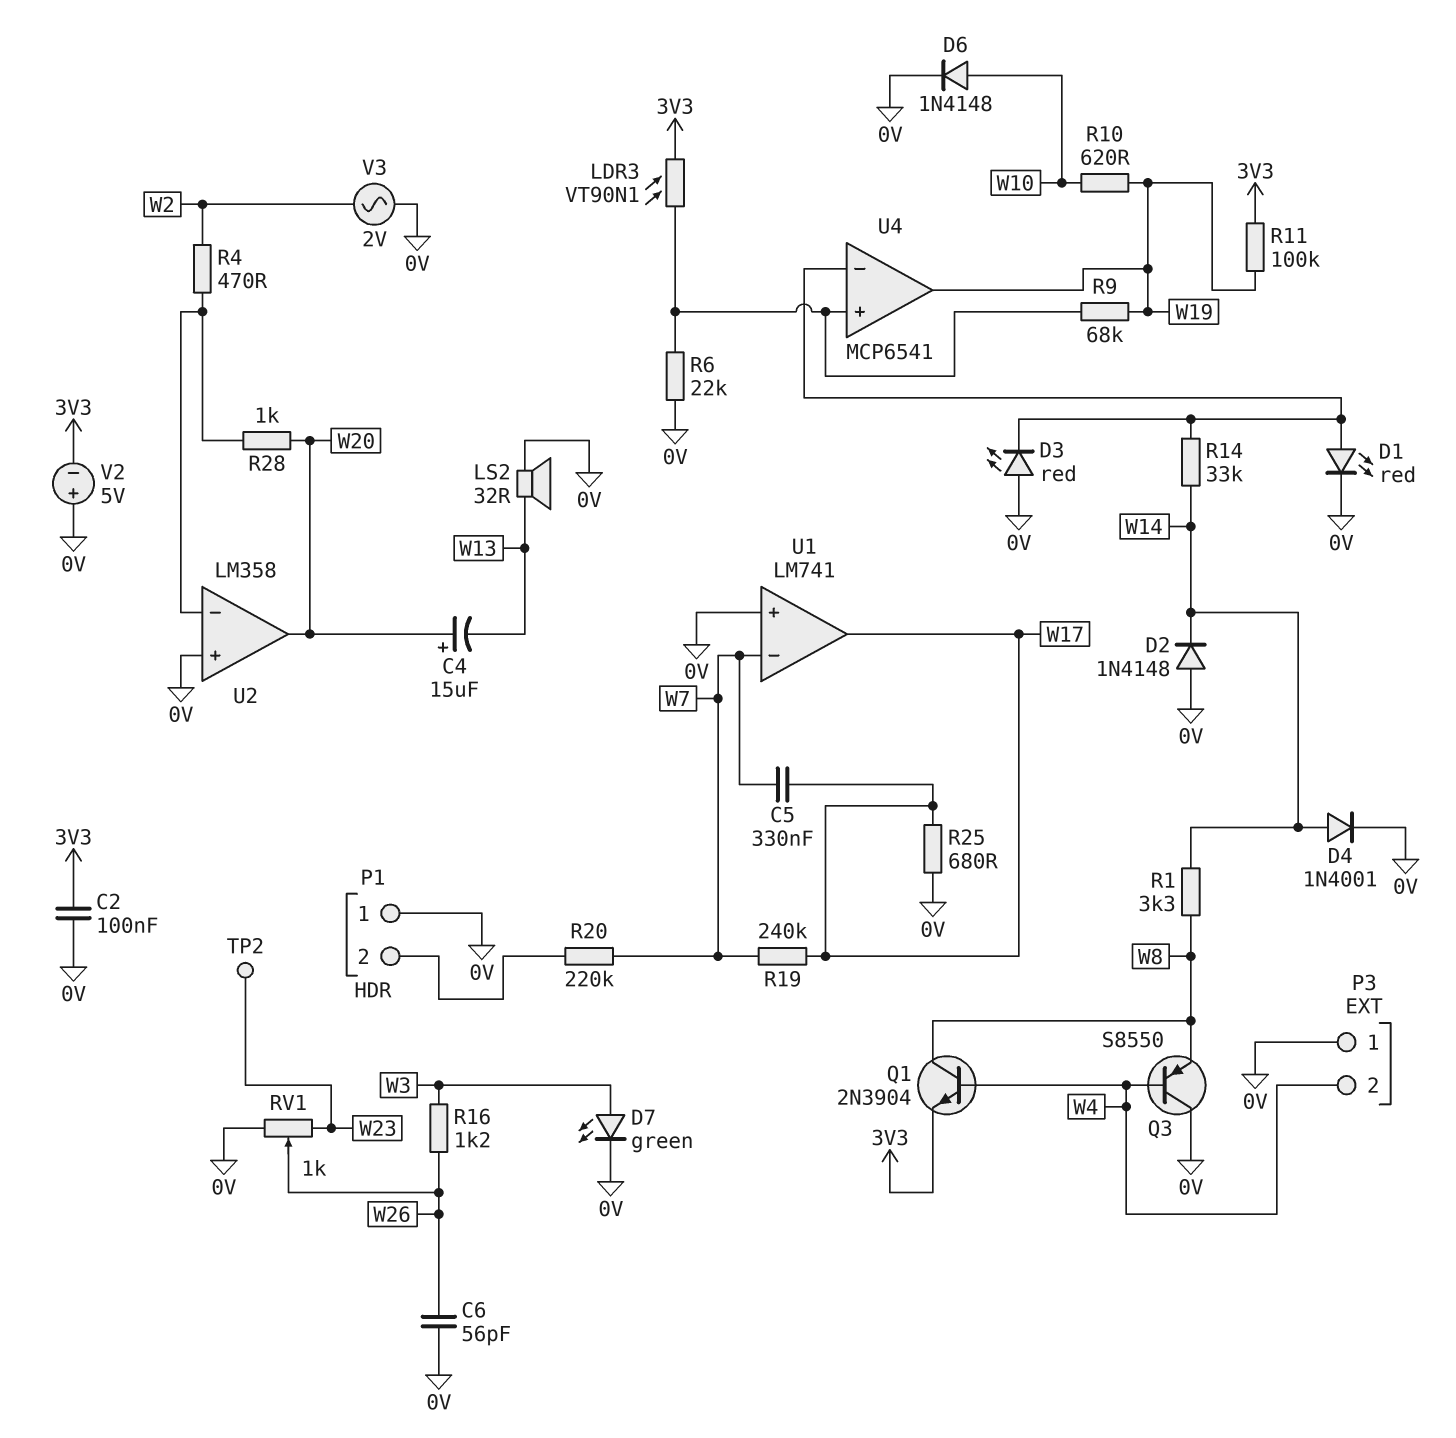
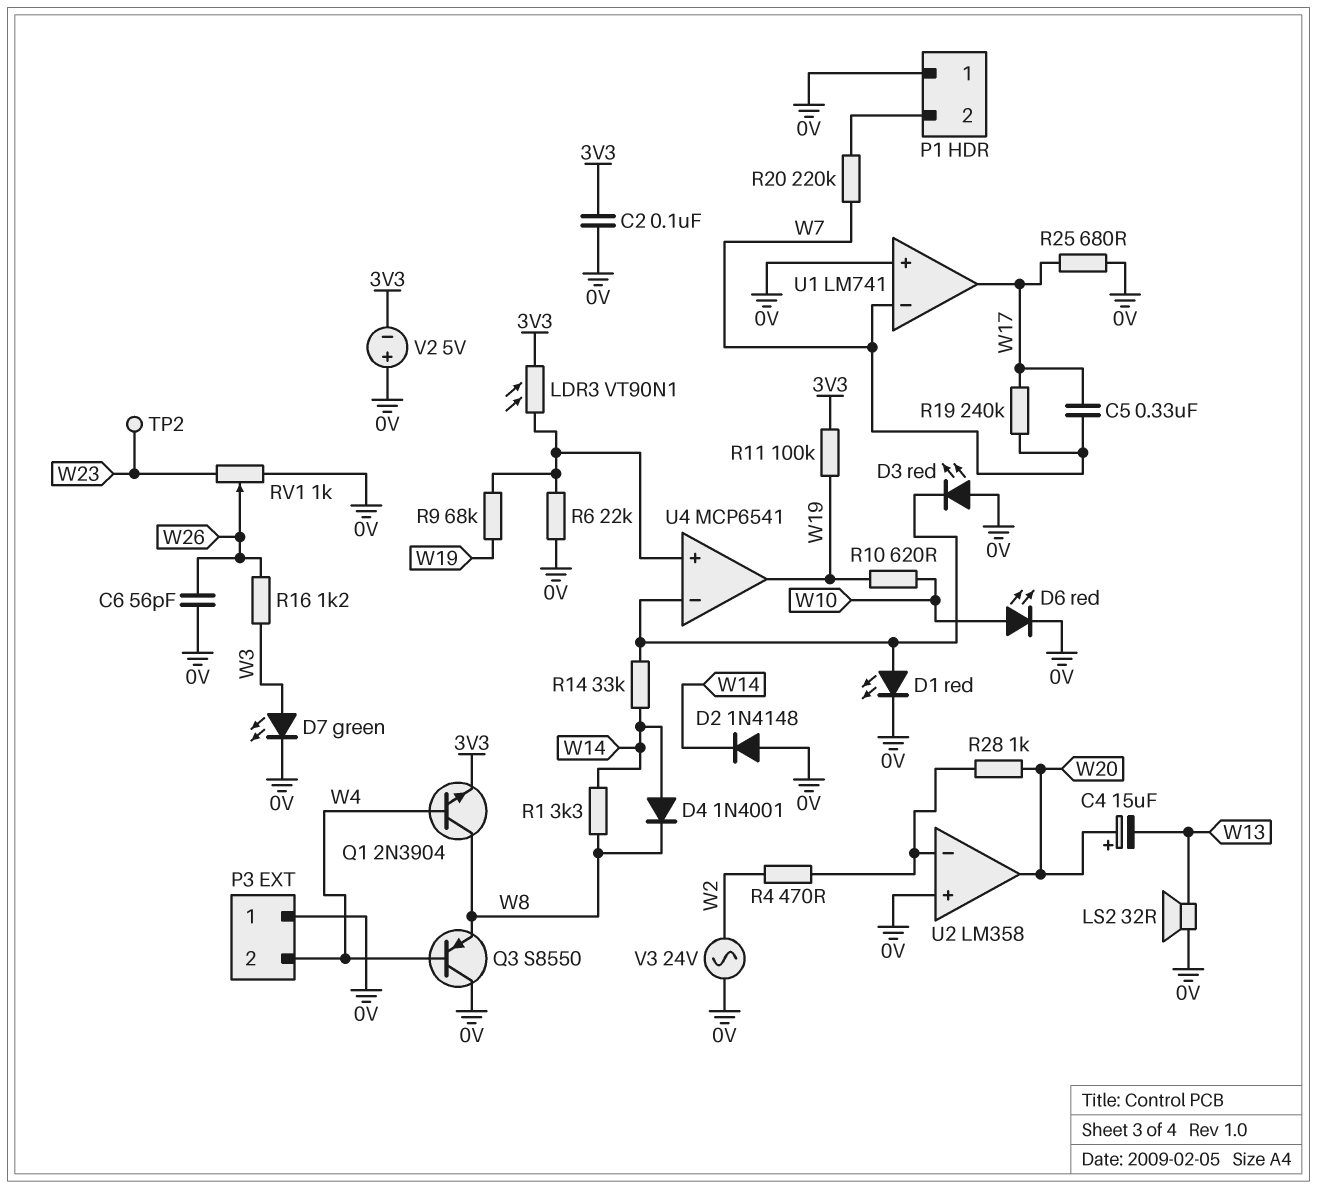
D4: diode 1N4001 (A W14, K 0V) -> diode 1N4001 (A W14, K W8)
D6: diode 1N4148 (A W10, K 0V) -> LED red (A W10, K 0V)
V3: AC 2V (0V, W2) -> AC 24V (0V, W2)

